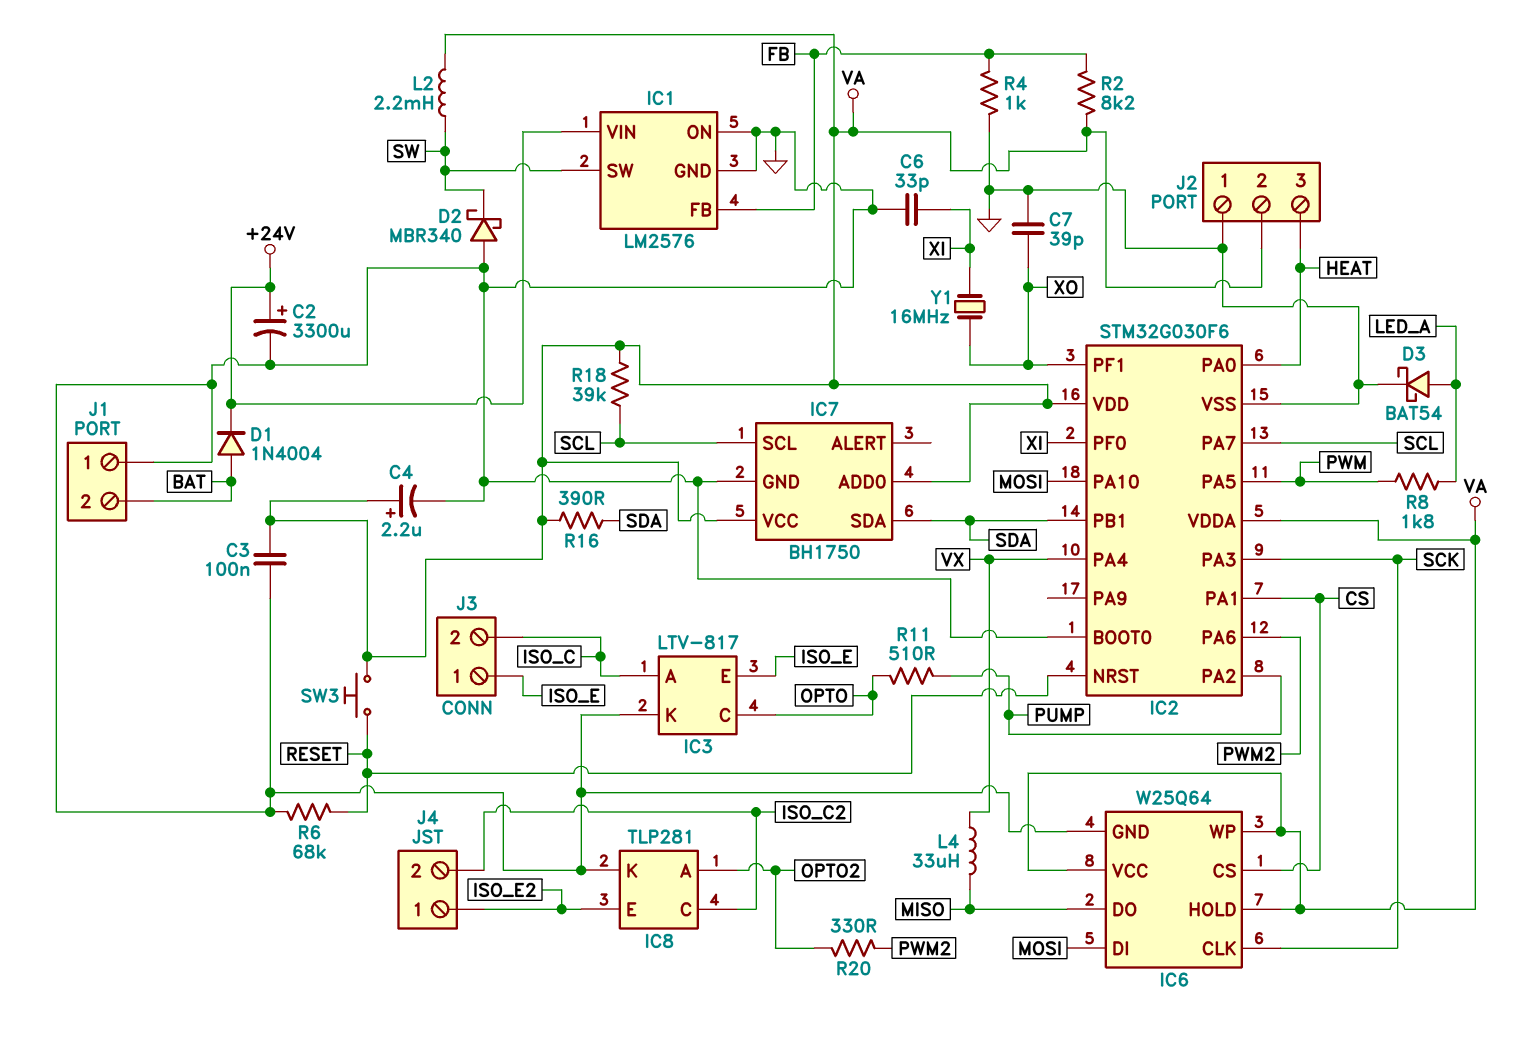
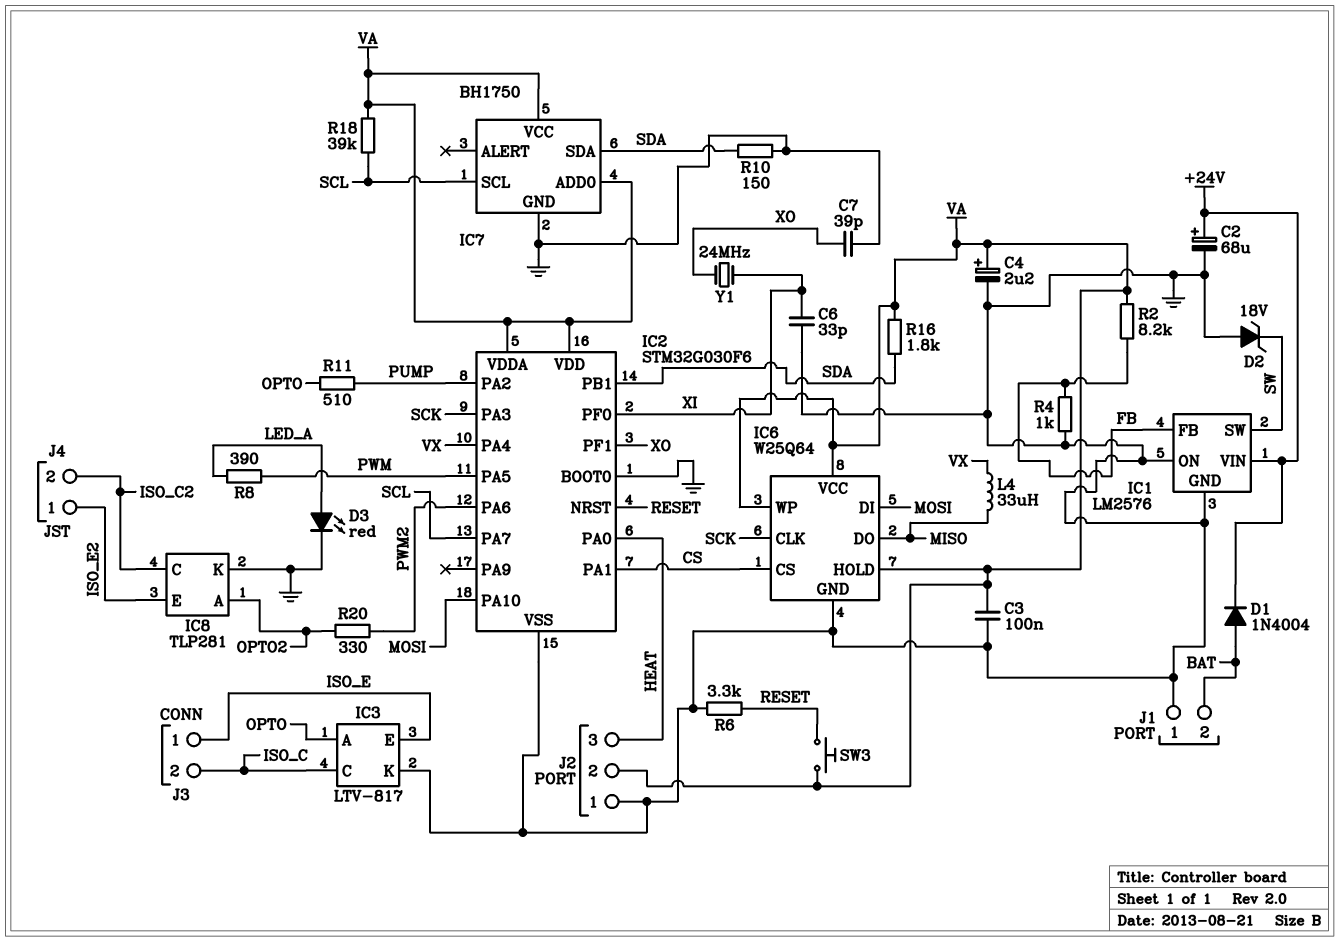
C2: 3300uF (plus +24V, minus GND) -> 68uF (plus +24V, minus GND)
D2: schottky MBR340 (A GND, K SW) -> zener 18V (A GND, K SW)
D3: schottky BAT54 (A LED_A, K GND) -> LED red (A LED_A, K GND)
IC3 pin A: ISO_C -> OPTO
IC3 pin C: OPTO -> ISO_C
L2: 2.2mH (SW, VA) -> none
R6: 68k (GND, RESET) -> 3.3k (GND, RESET)
R8: 1.8k (LED_A, PWM) -> 390 (LED_A, PWM)
R10: none -> 150 (GND, SDA)
R16: 390 (SDA, VA) -> 1.8k (SDA, VA)
Y1: 16MHz (XI, XO) -> 24MHz (XI, XO)

